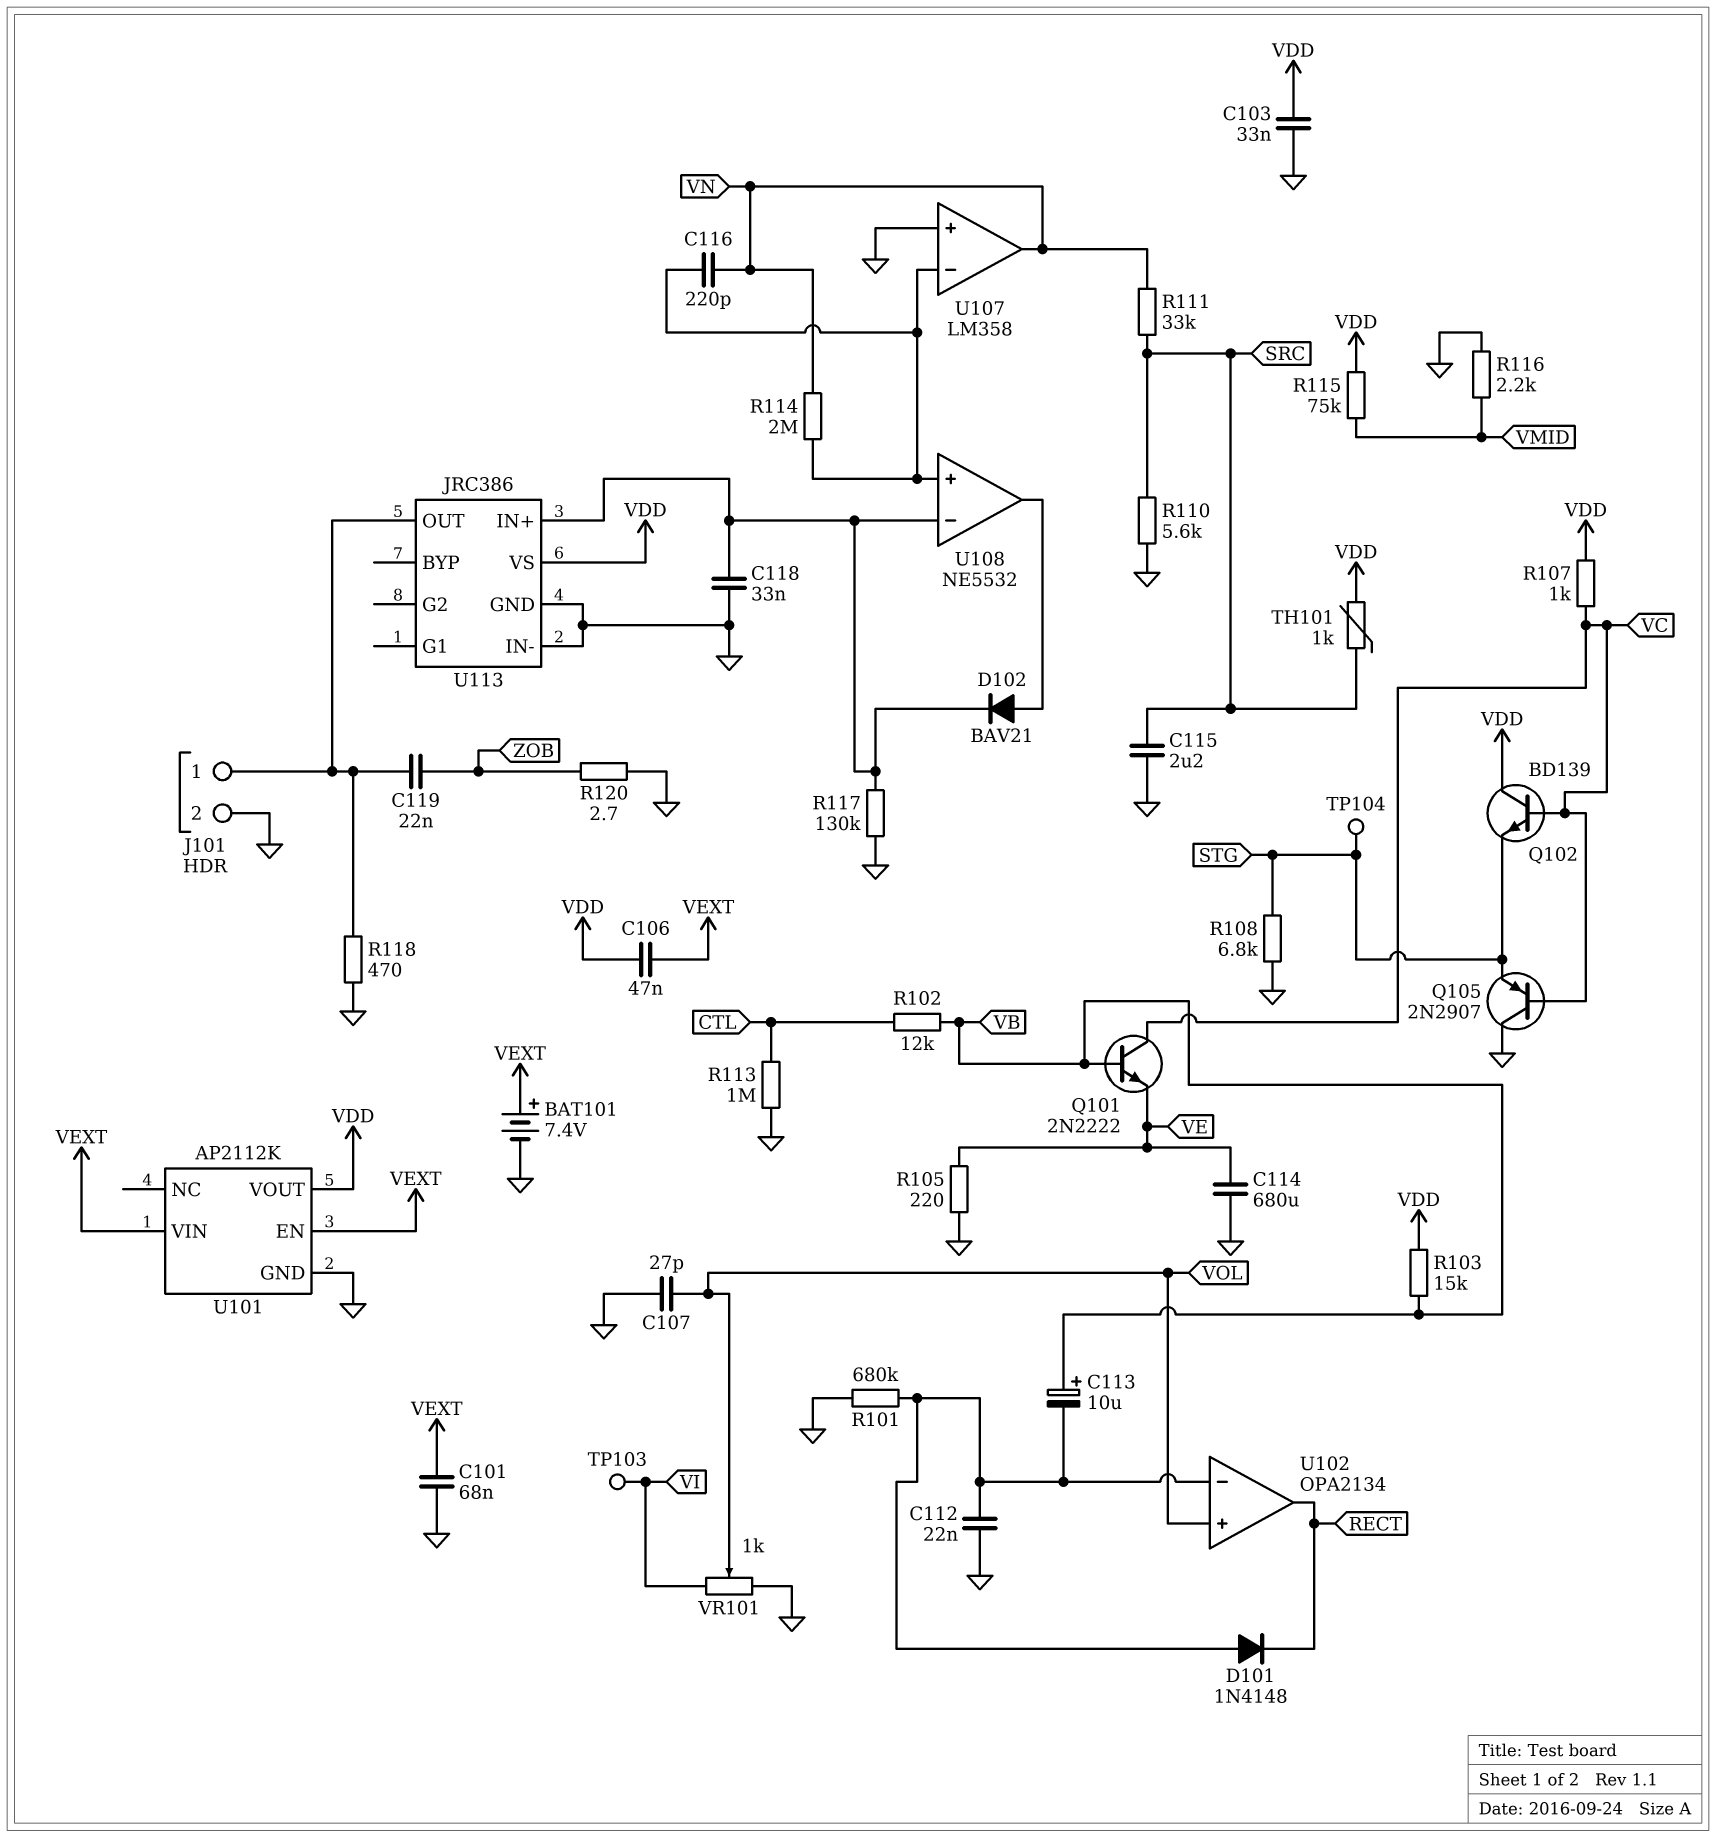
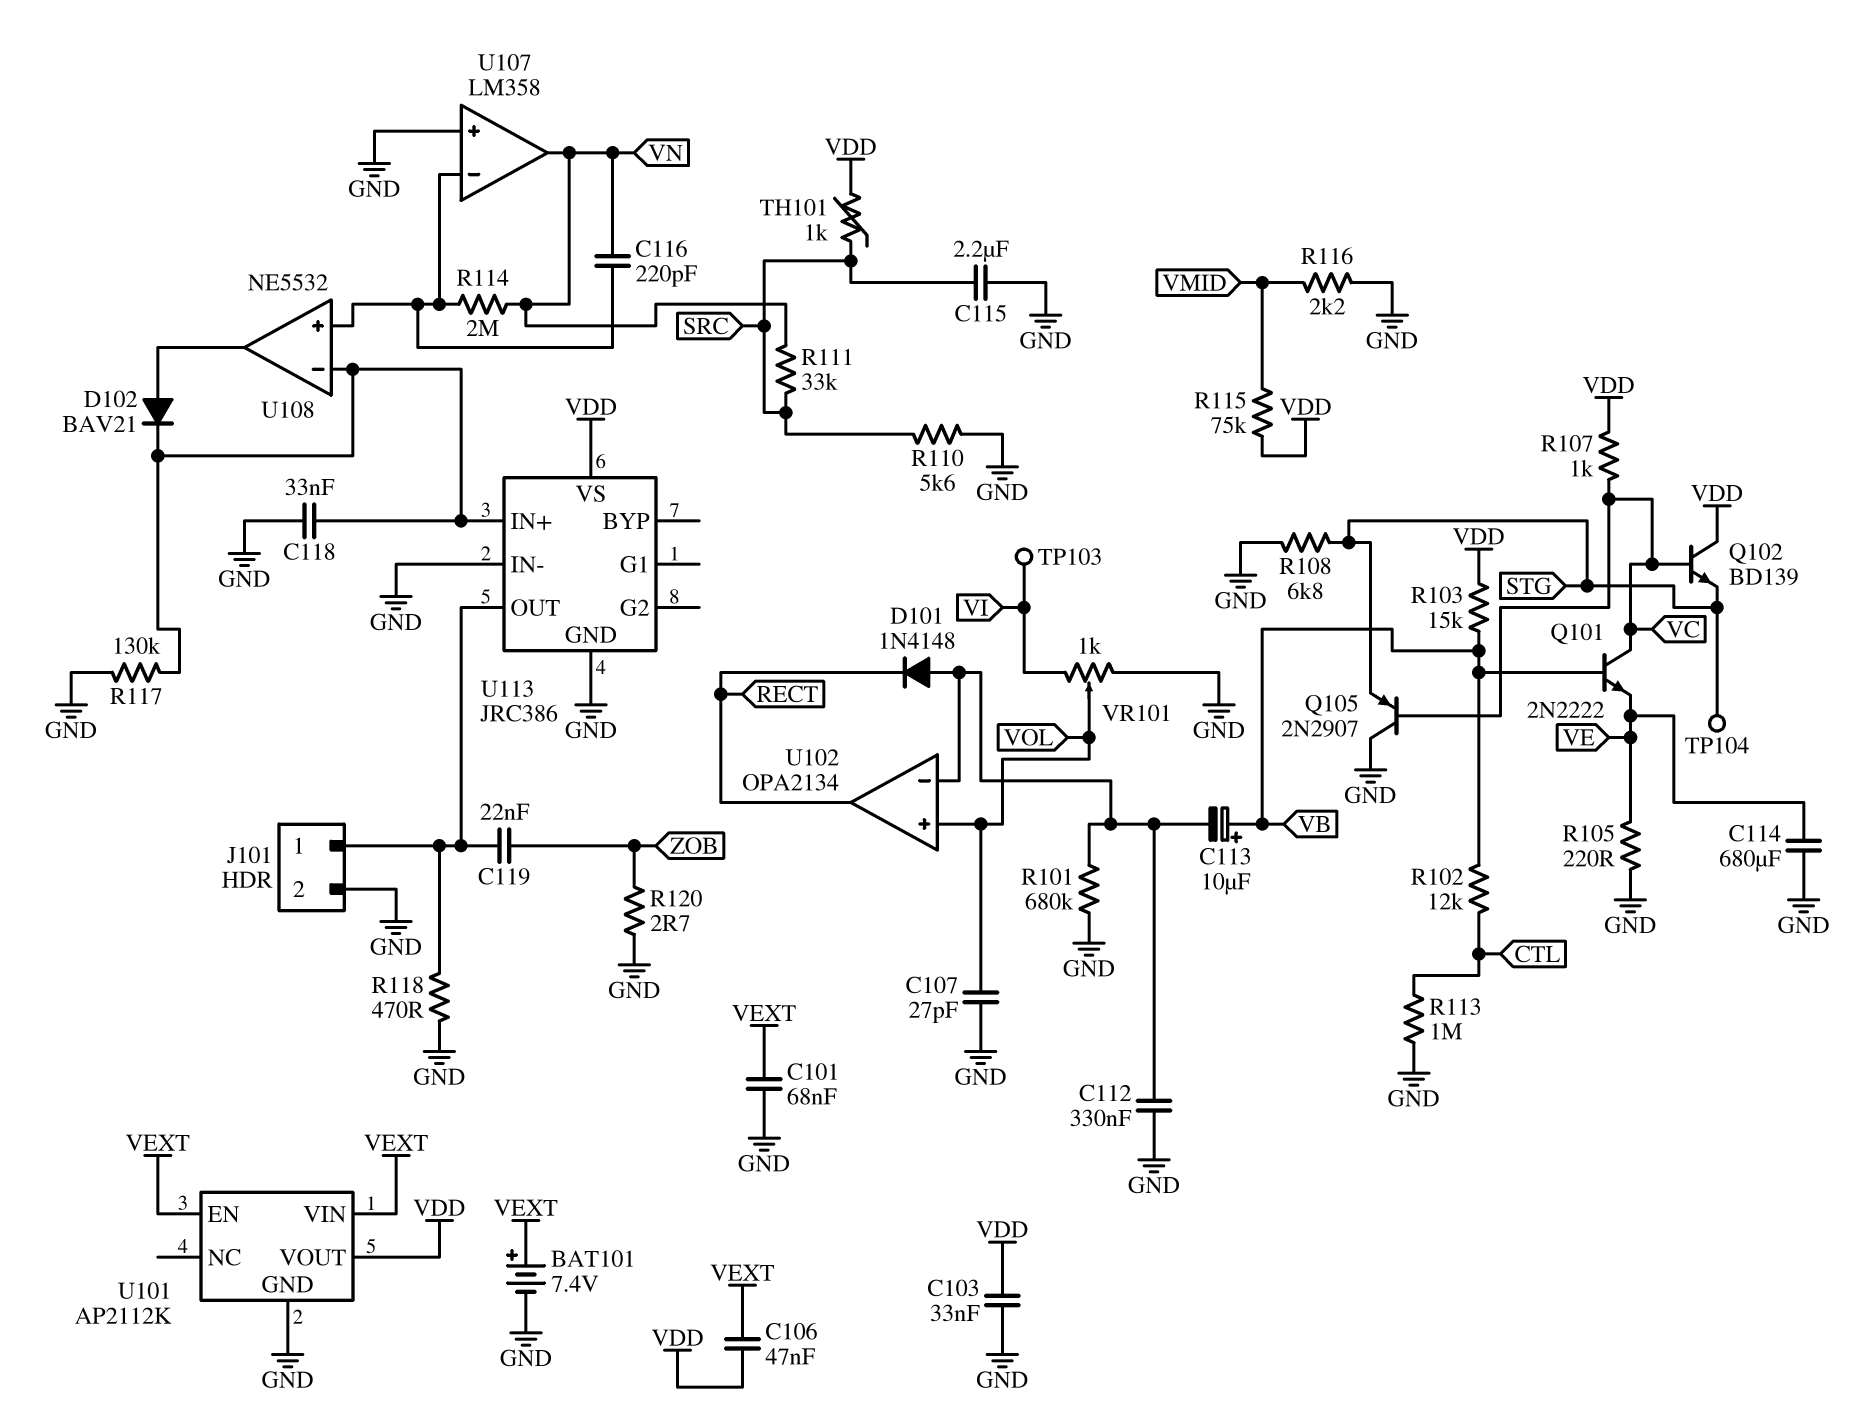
C112: 22nF (GND, U102/in-) -> 330nF (GND, U102/in-)

